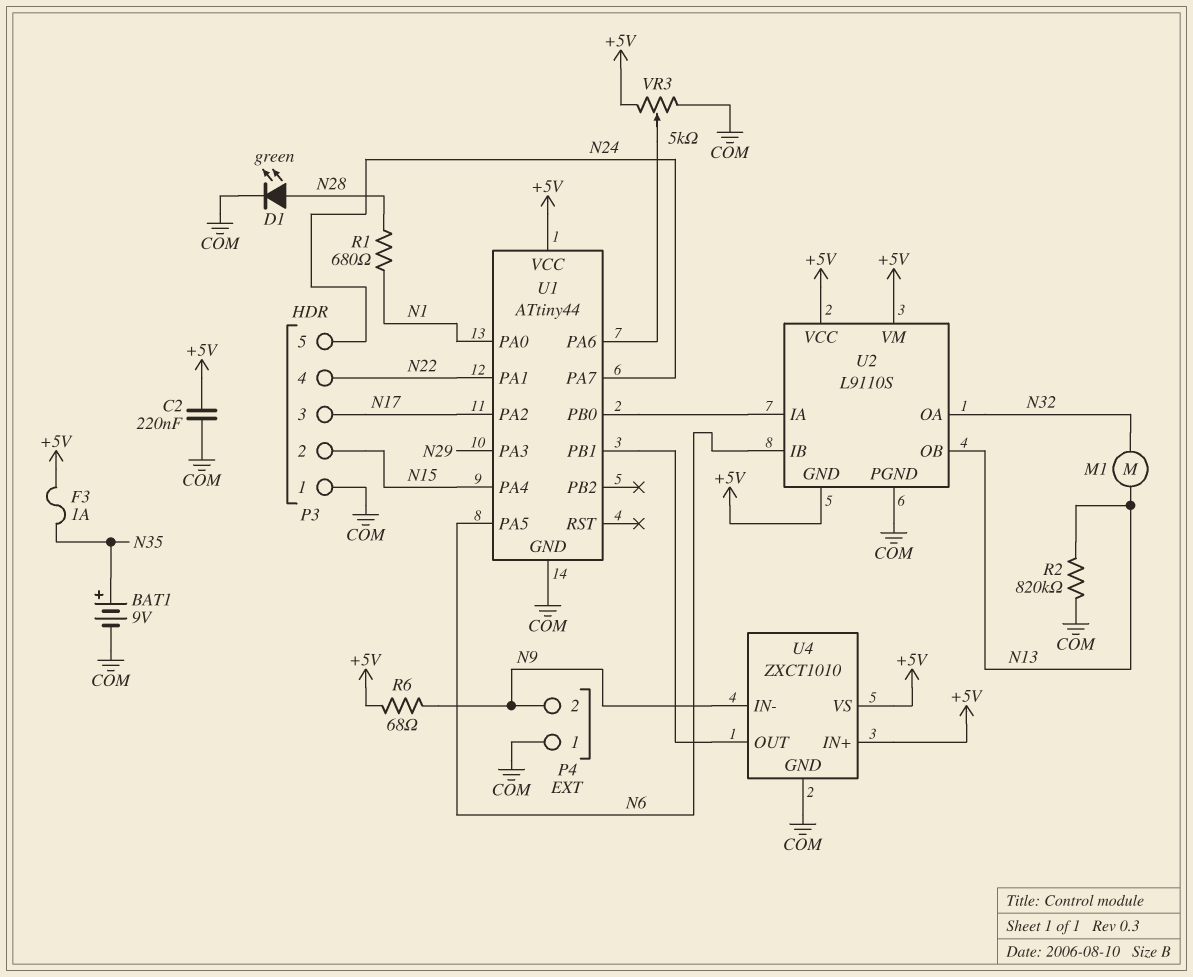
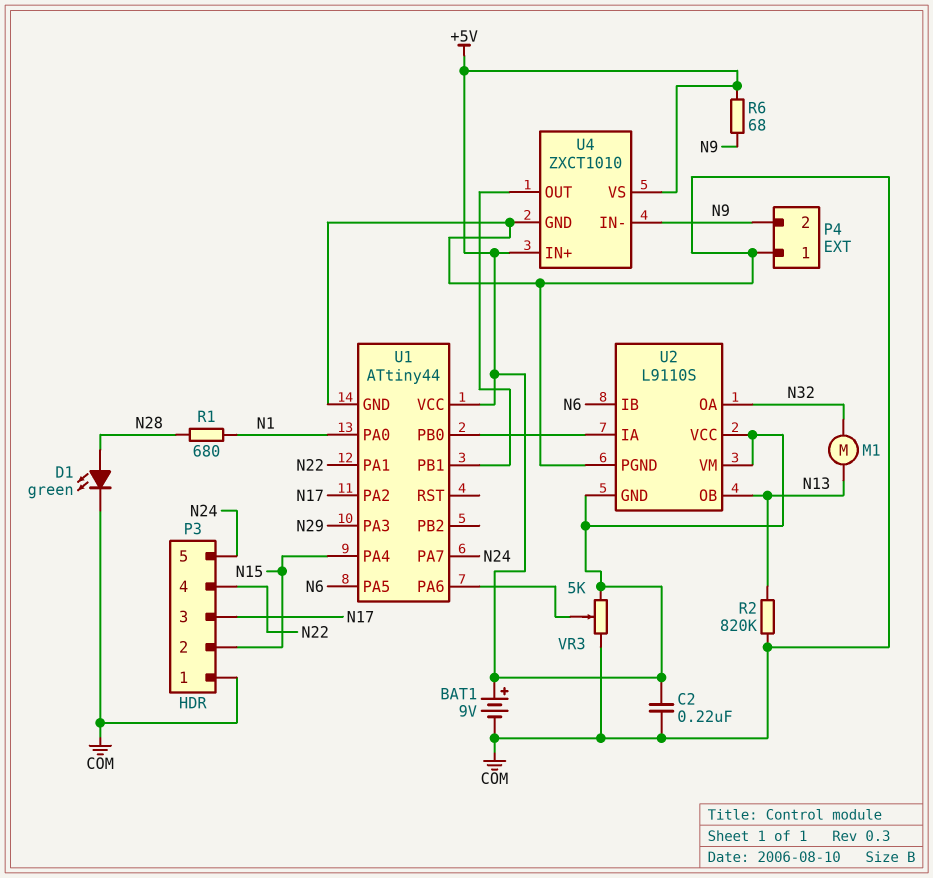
BAT1: 9V (plus N35, minus COM) -> 9V (plus +5V, minus COM)
F3: 1A (+5V, N35) -> none

